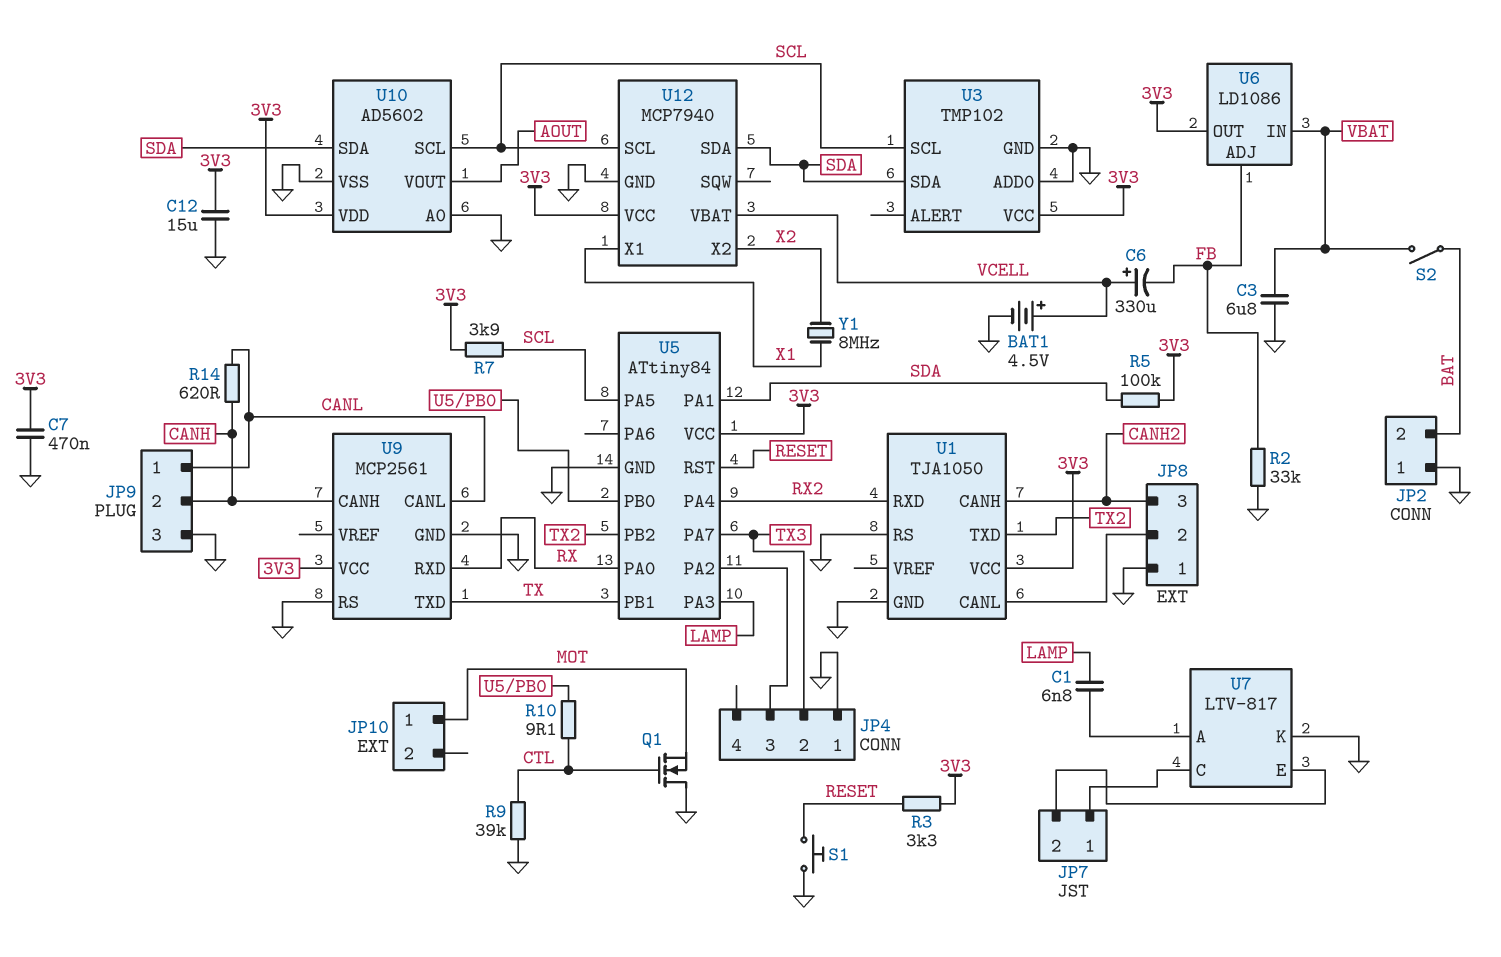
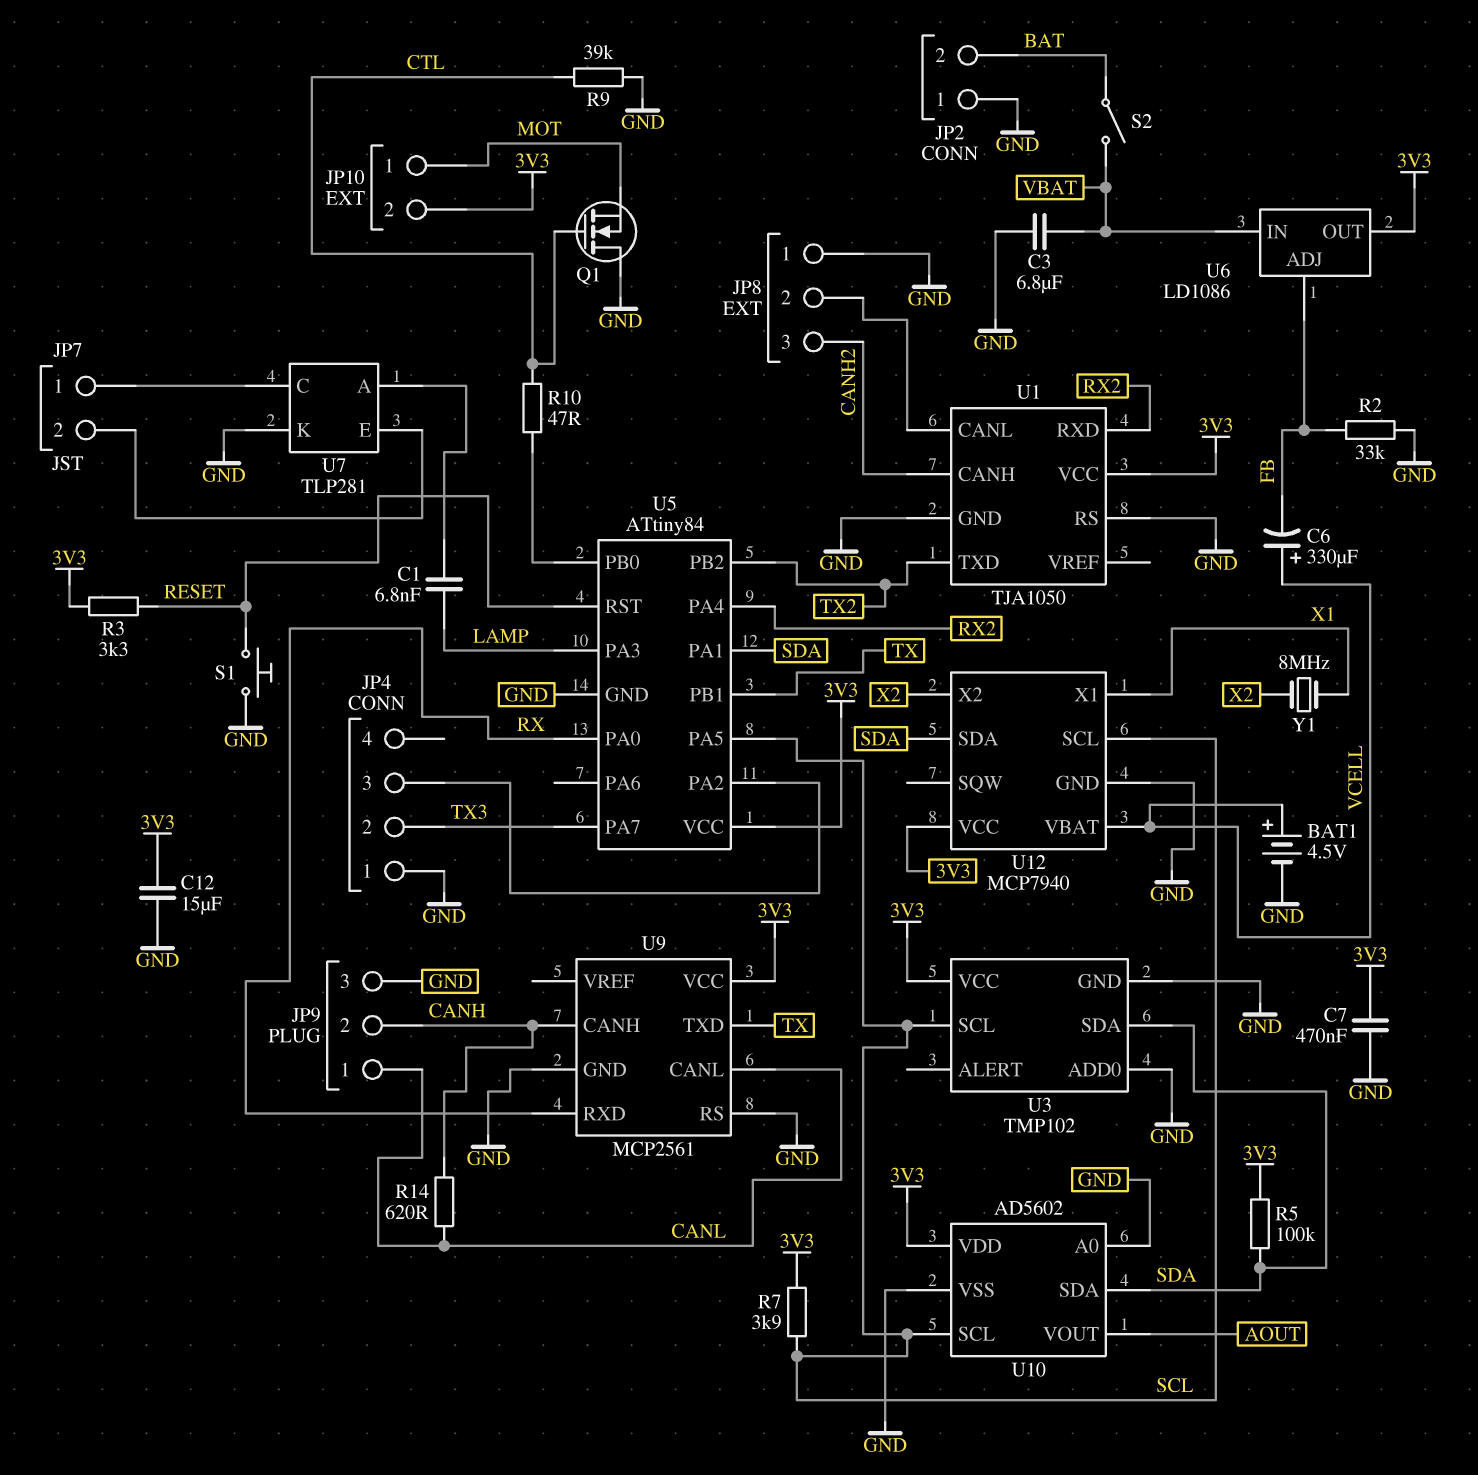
JP10 pin 2: none -> 3V3
R10: 9.1 (CTL, U5/PB0) -> 47 (CTL, U5/PB0)
U7: LTV-817 -> TLP281

